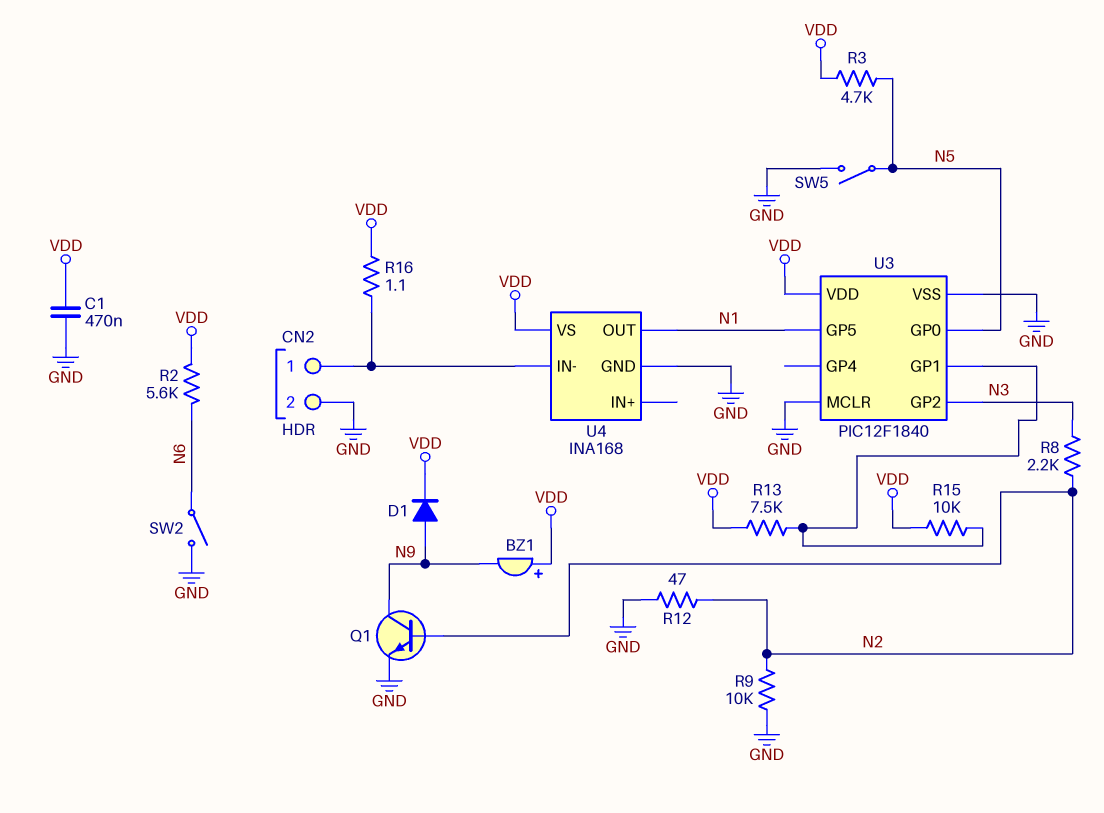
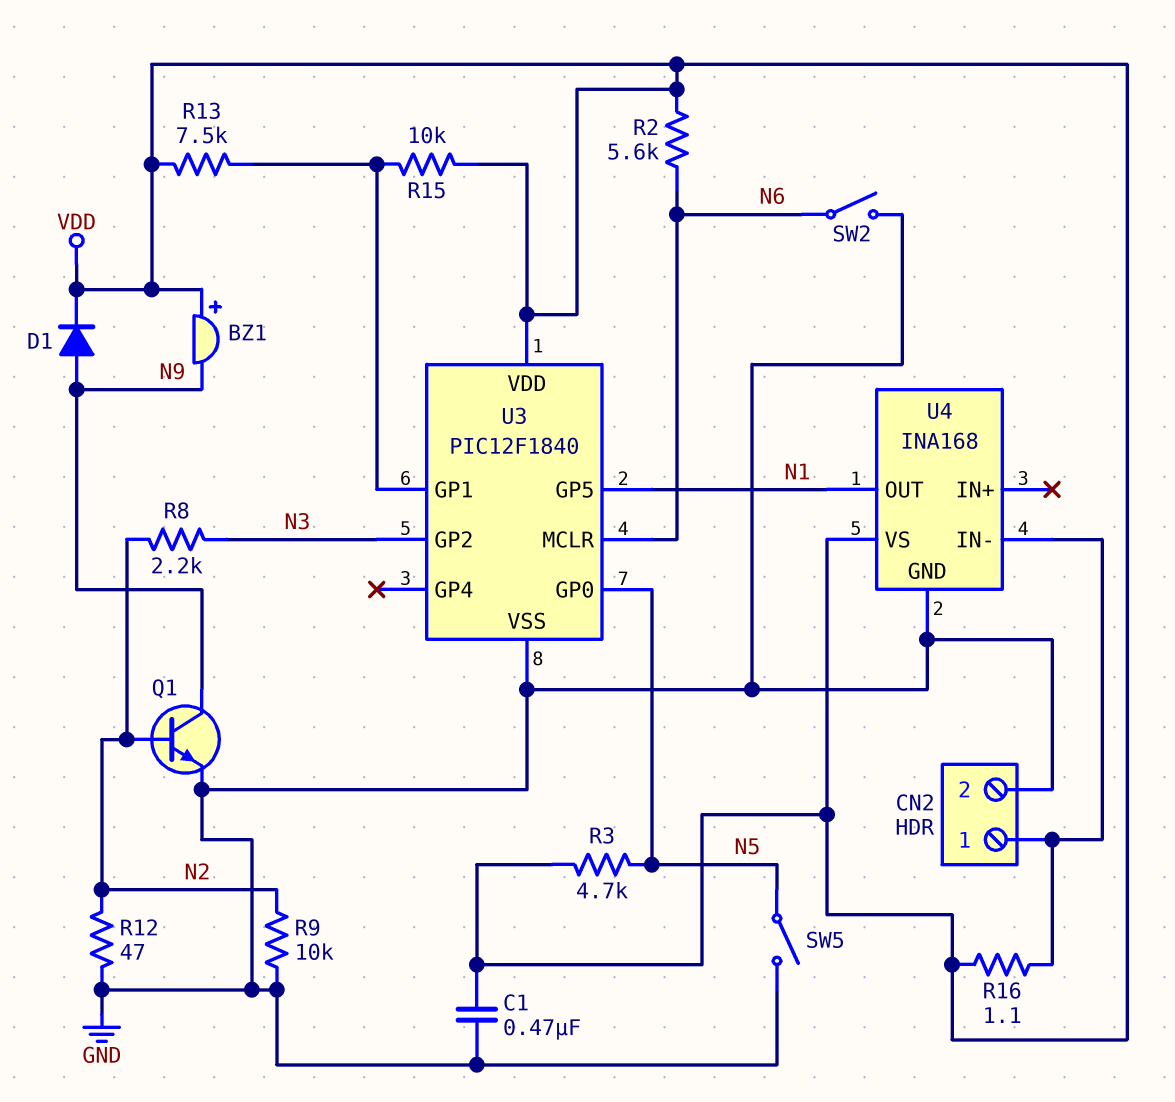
U3 pin MCLR: GND -> N6

